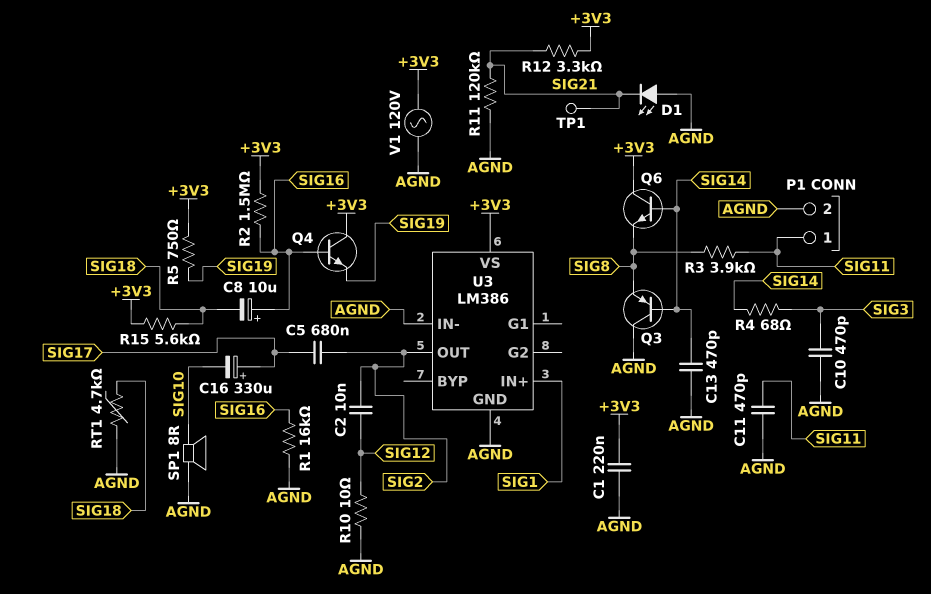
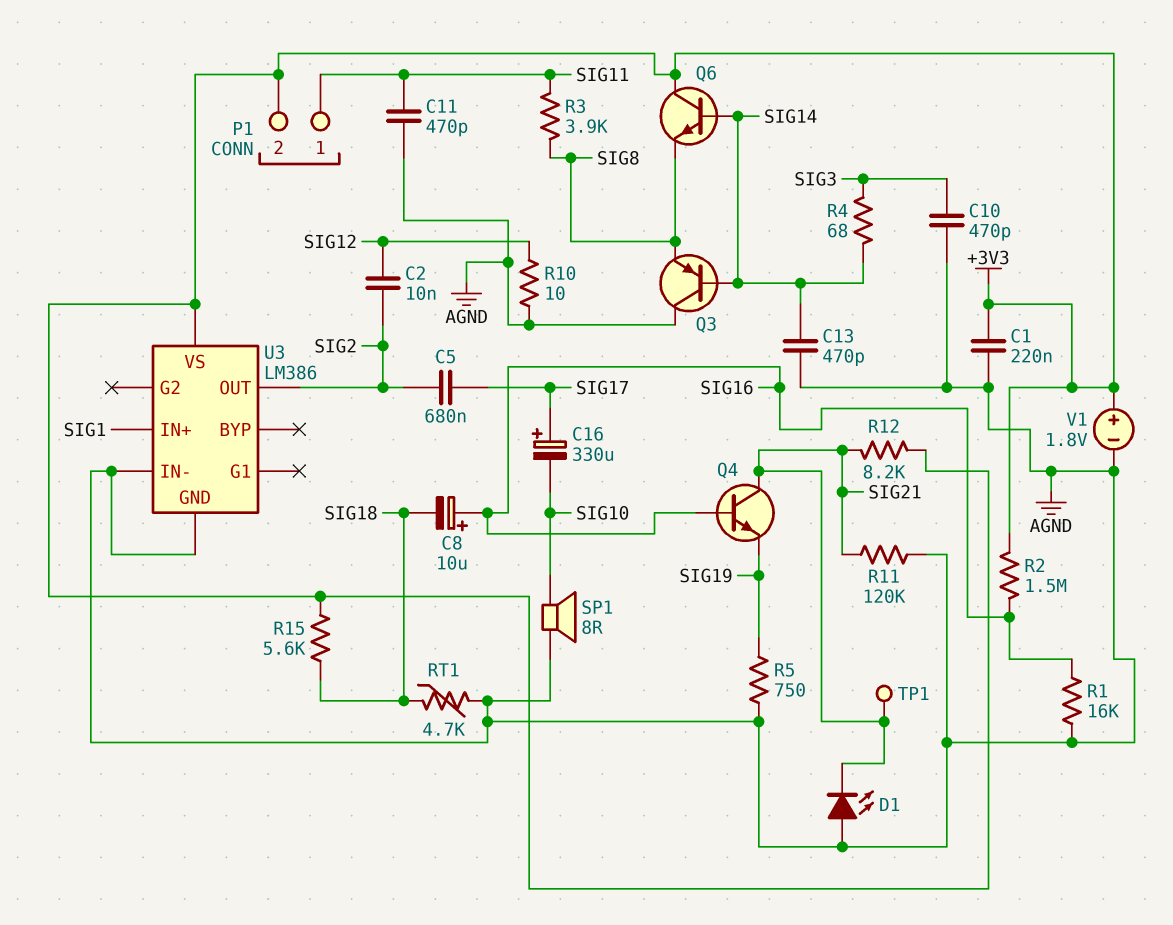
P1 pin 2: AGND -> +3V3
Q4: NPN (B SIG16, C +3V3, E SIG19) -> NPN (B SIG16, C SIG21, E SIG19)
R5: 750 (+3V3, SIG19) -> 750 (AGND, SIG19)
R12: 3.3k (+3V3, SIG21) -> 8.2k (+3V3, SIG21)
V1: AC 120V (+3V3, AGND) -> 1.8V (plus +3V3, minus AGND)

